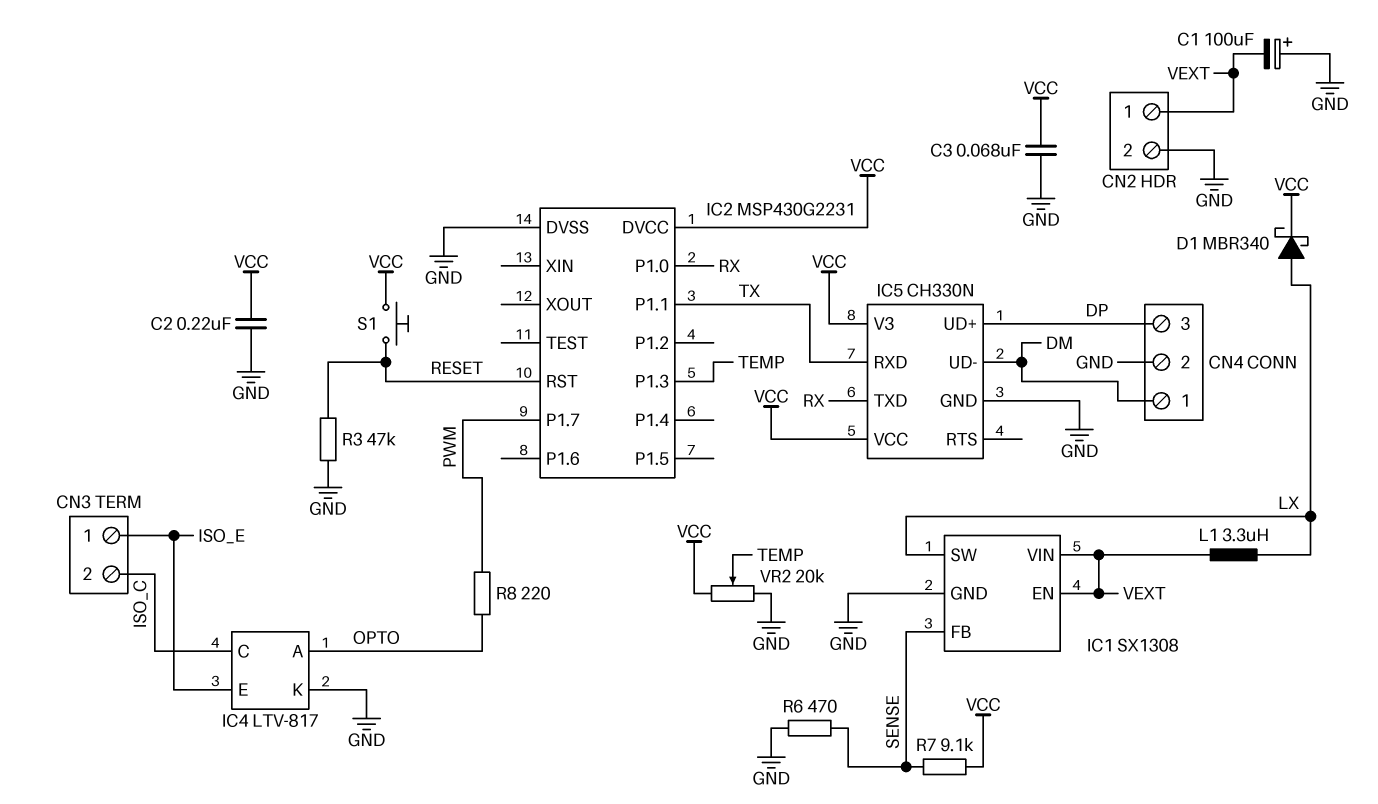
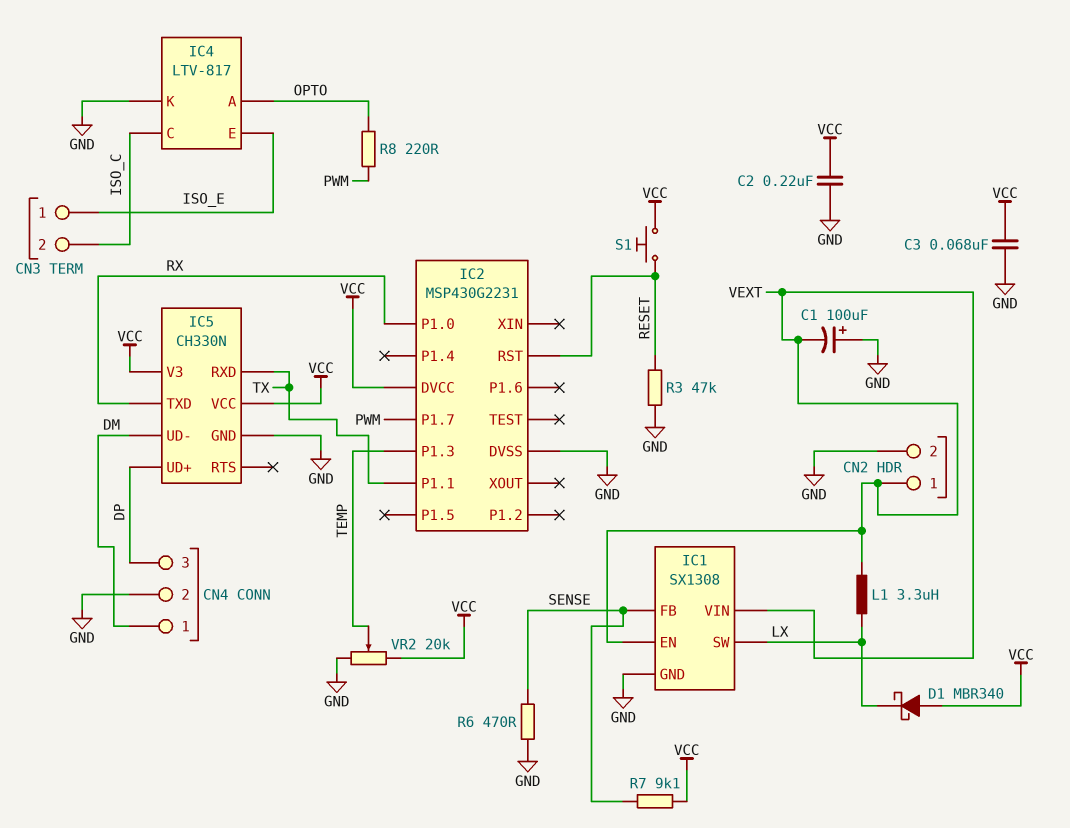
D1: schottky MBR340 (A LX, K VCC) -> schottky MBR340 (A VCC, K LX)

